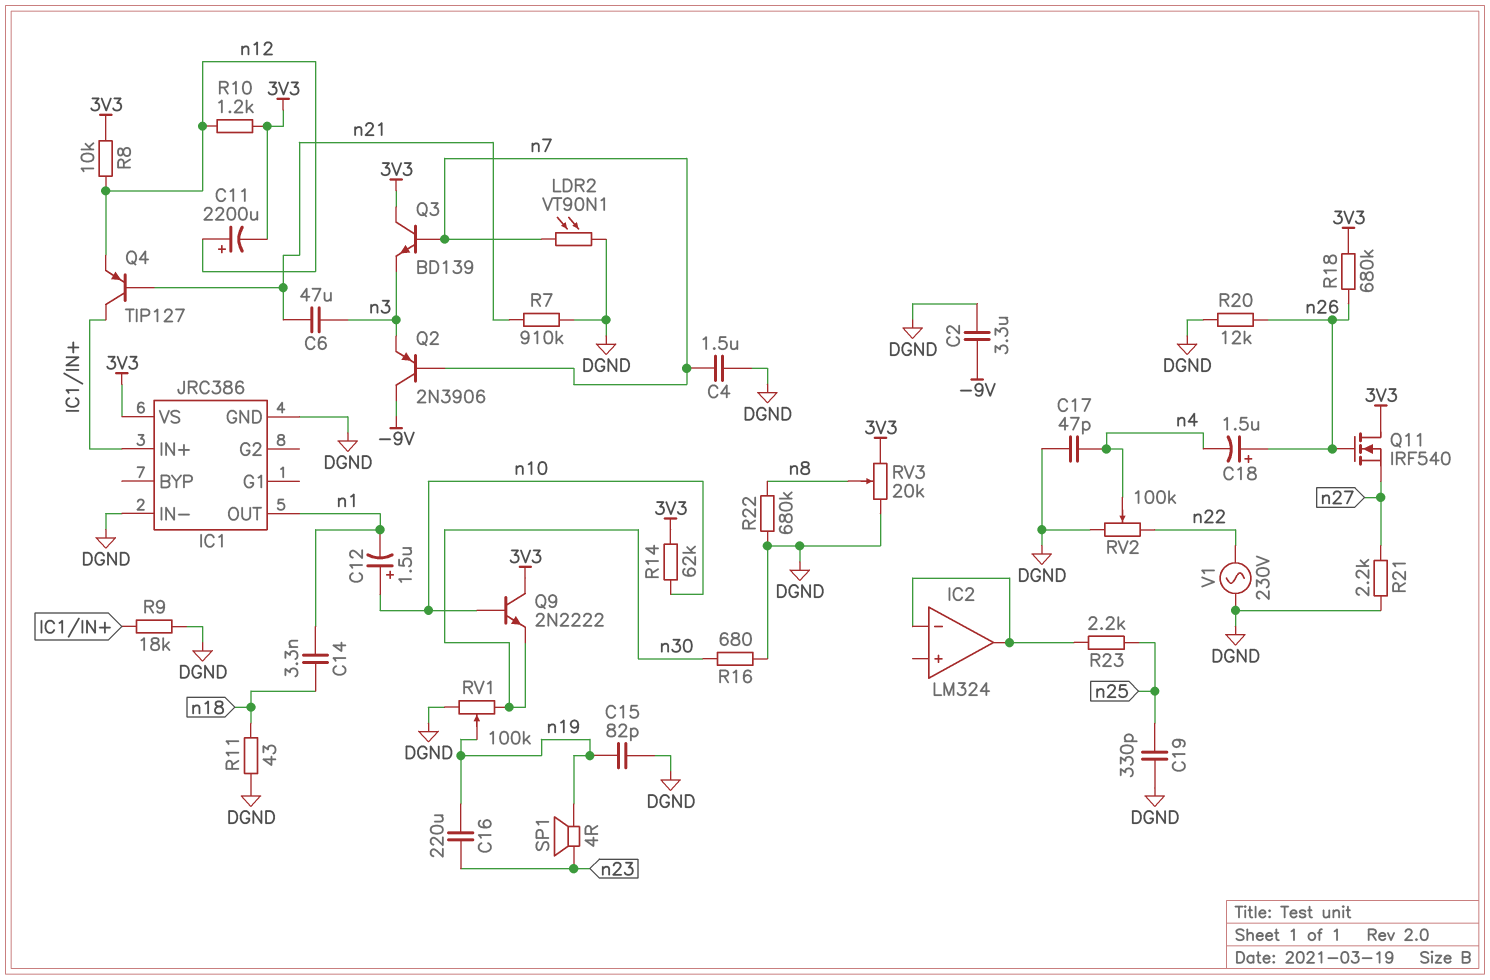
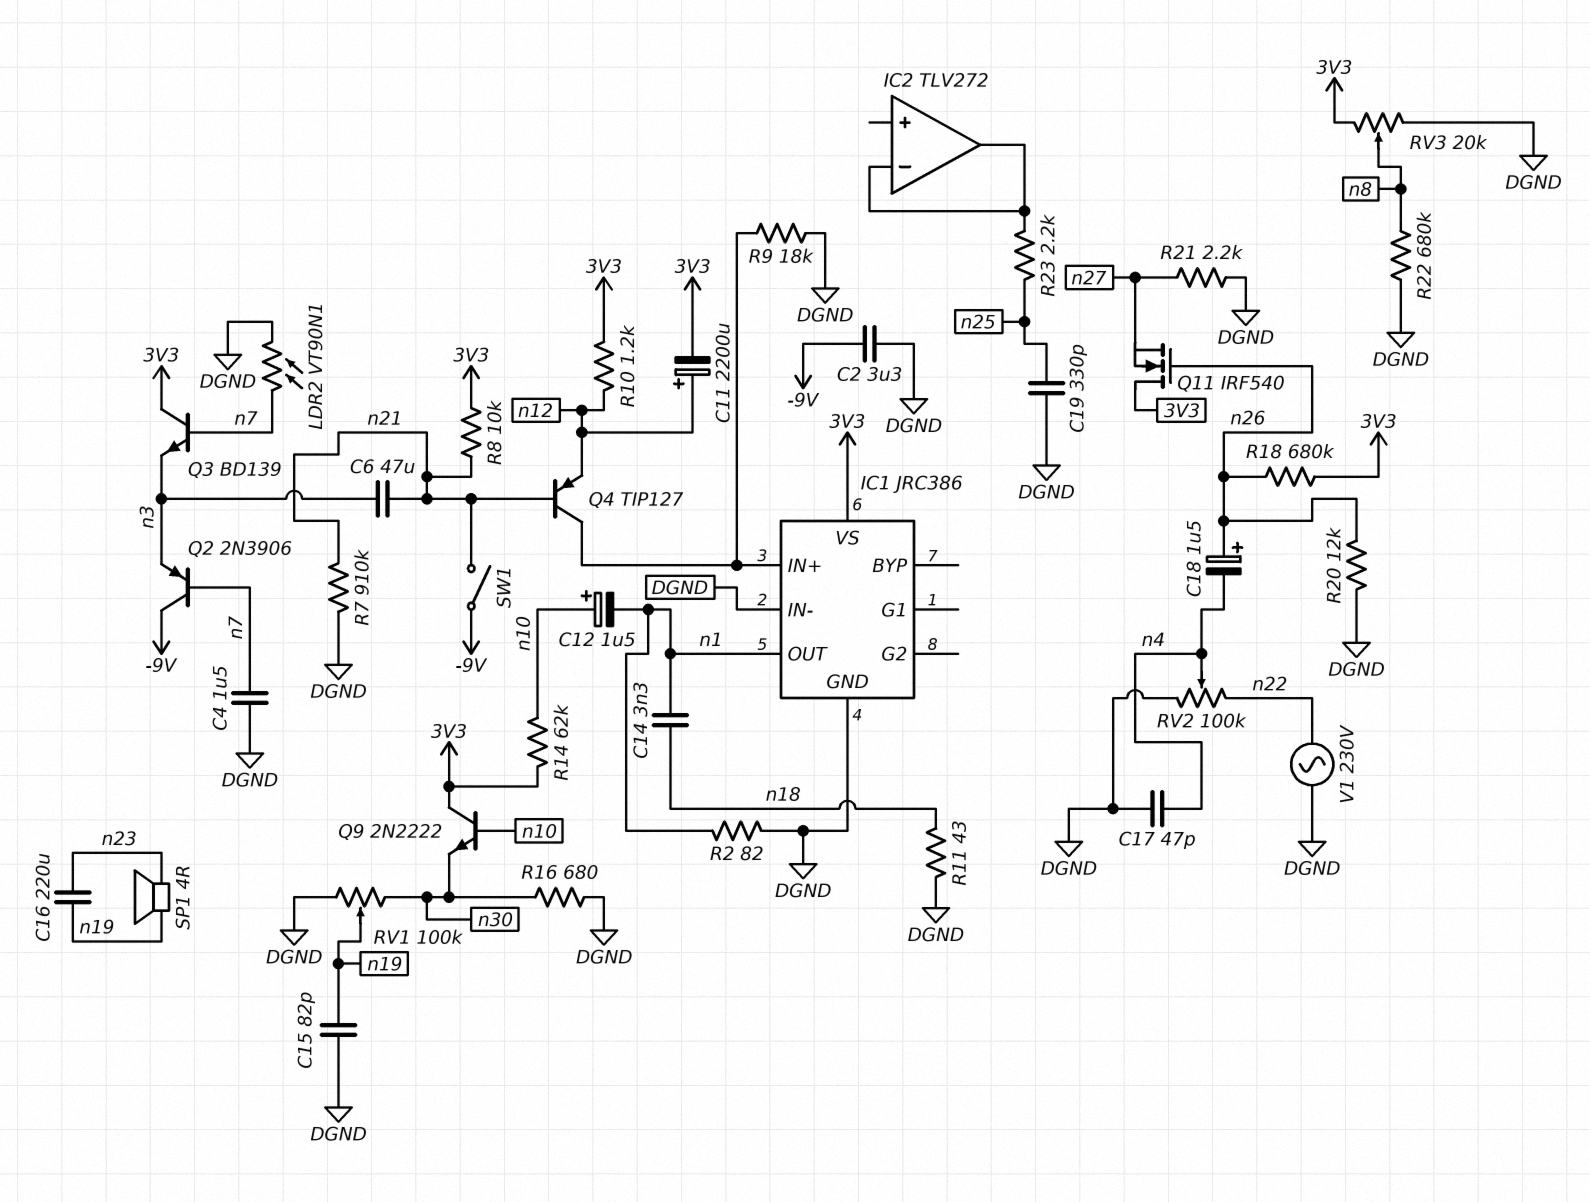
IC2: LM324 -> TLV272
R2: none -> 82 (DGND, n1)
R8: 10k (3V3, n12) -> 10k (3V3, n21)
SW1: none -> switch (-9V, n21)

